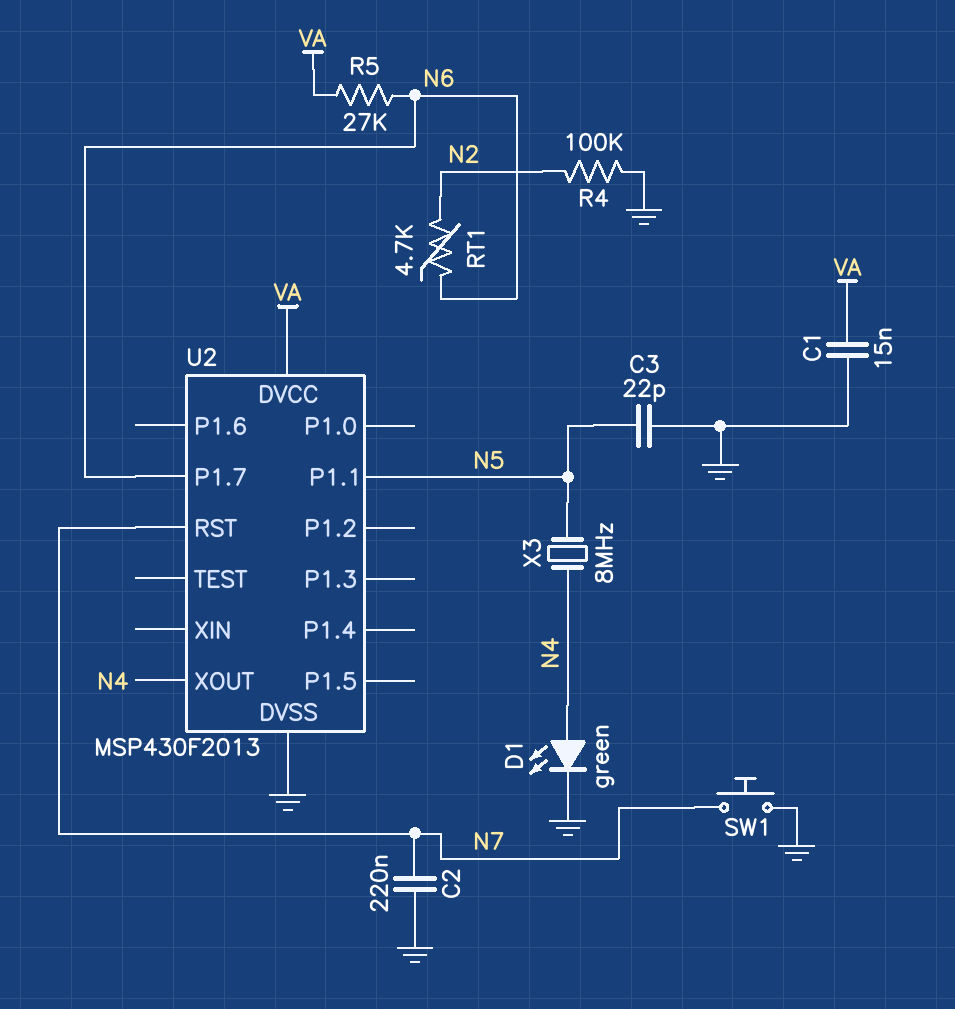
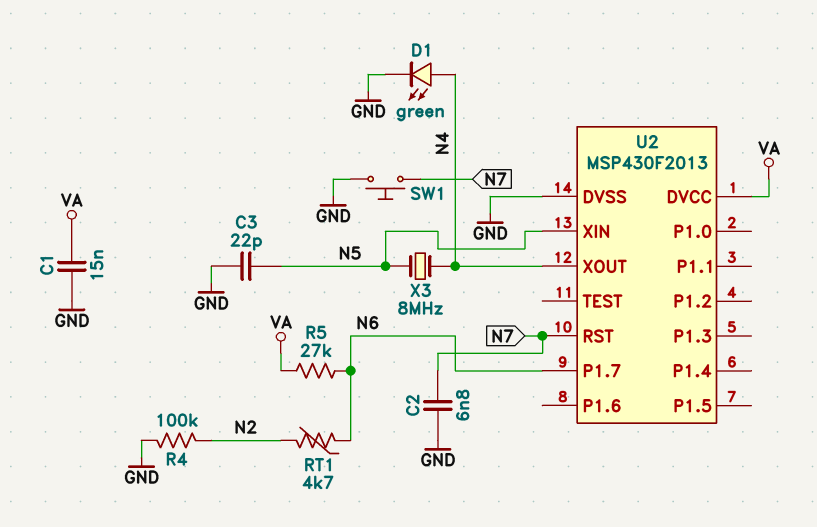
C2: 220nF (GND, N7) -> 6.8nF (GND, N7)
U2 pin P1.1: N5 -> none
U2 pin XIN: none -> N5

